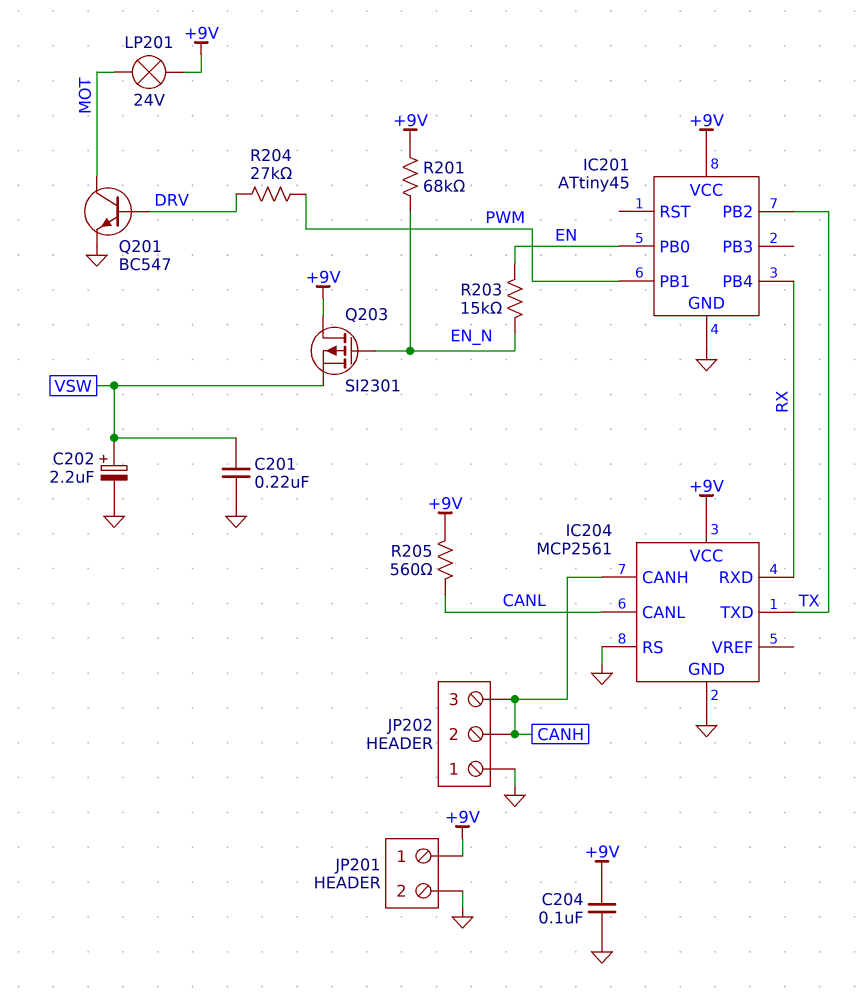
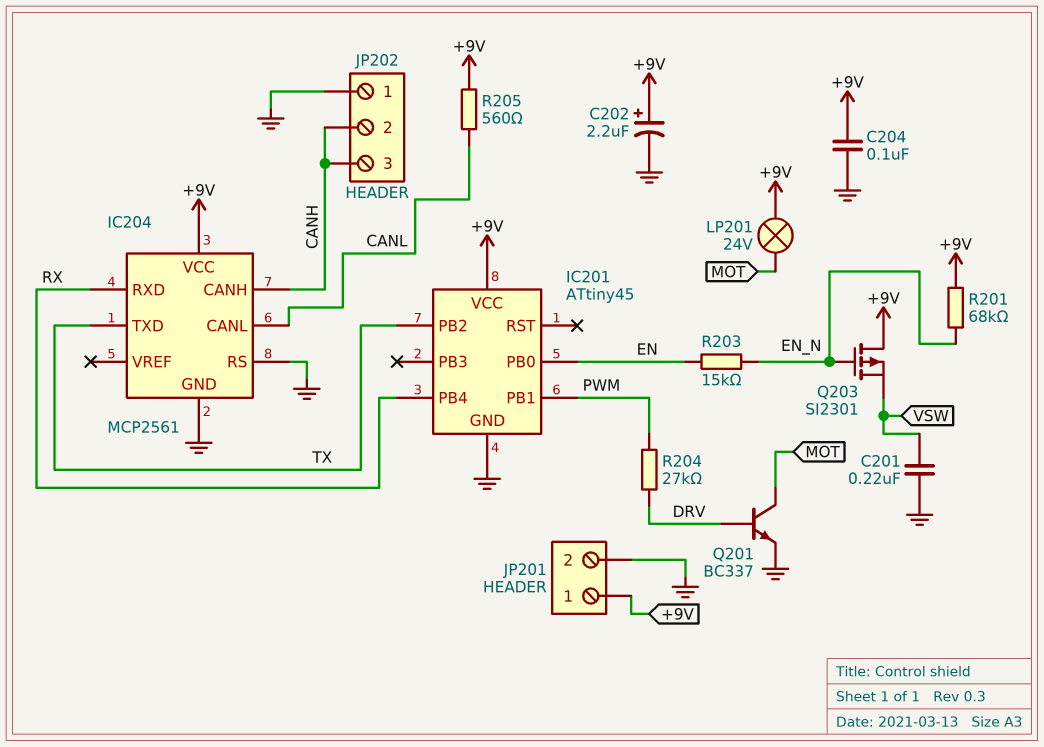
C202: 2.2uF (plus VSW, minus GND) -> 2.2uF (plus +9V, minus GND)
Q201: NPN BC547 (B DRV, C MOT, E GND) -> NPN BC337 (B DRV, C MOT, E GND)

